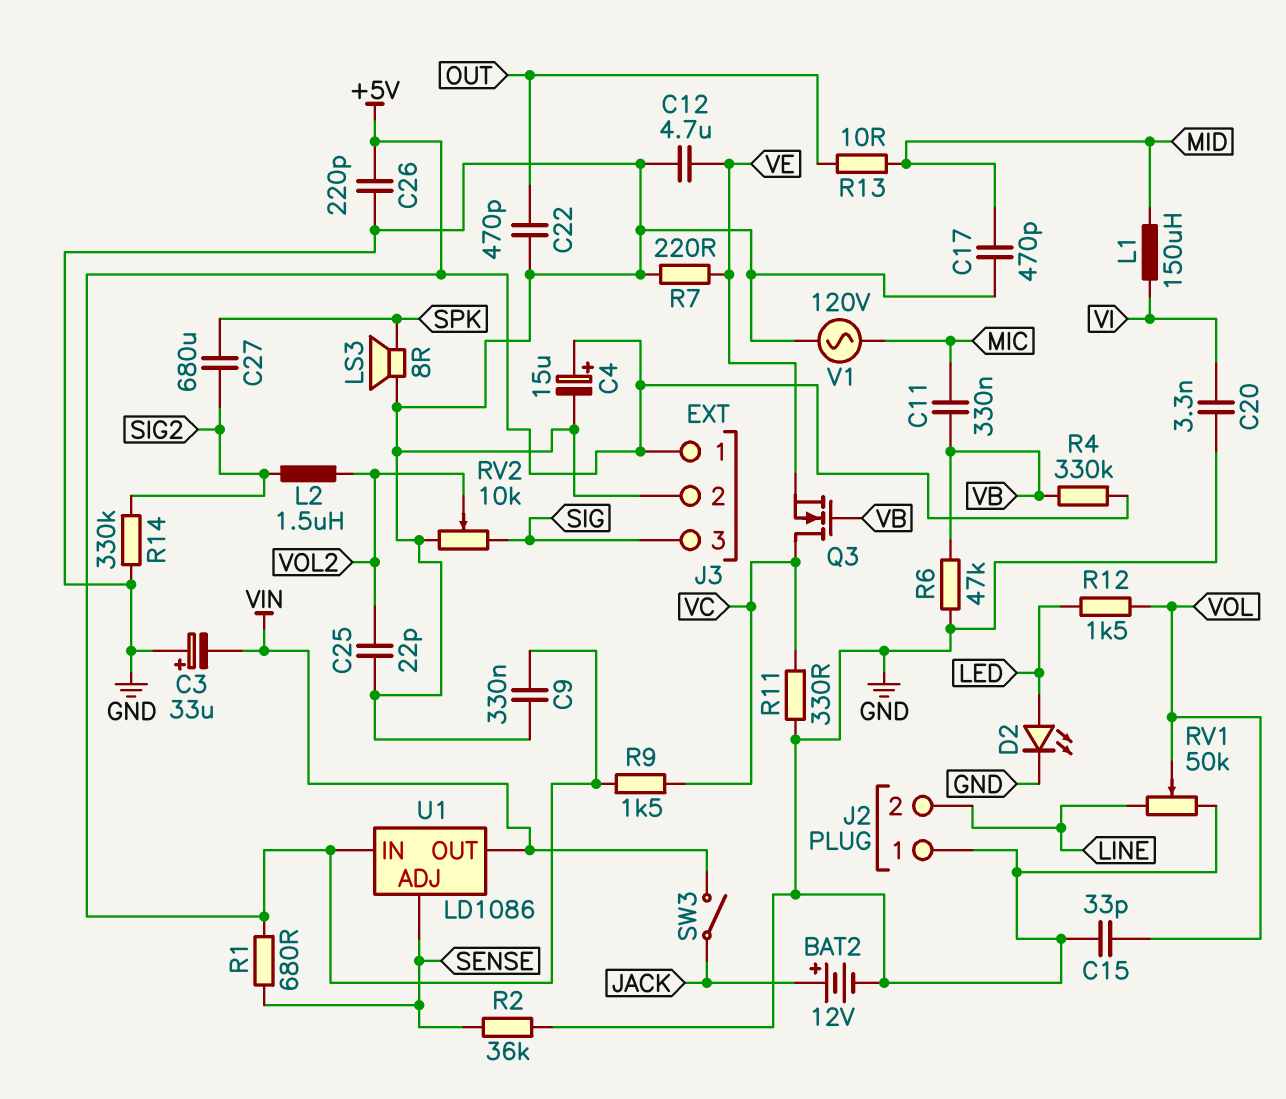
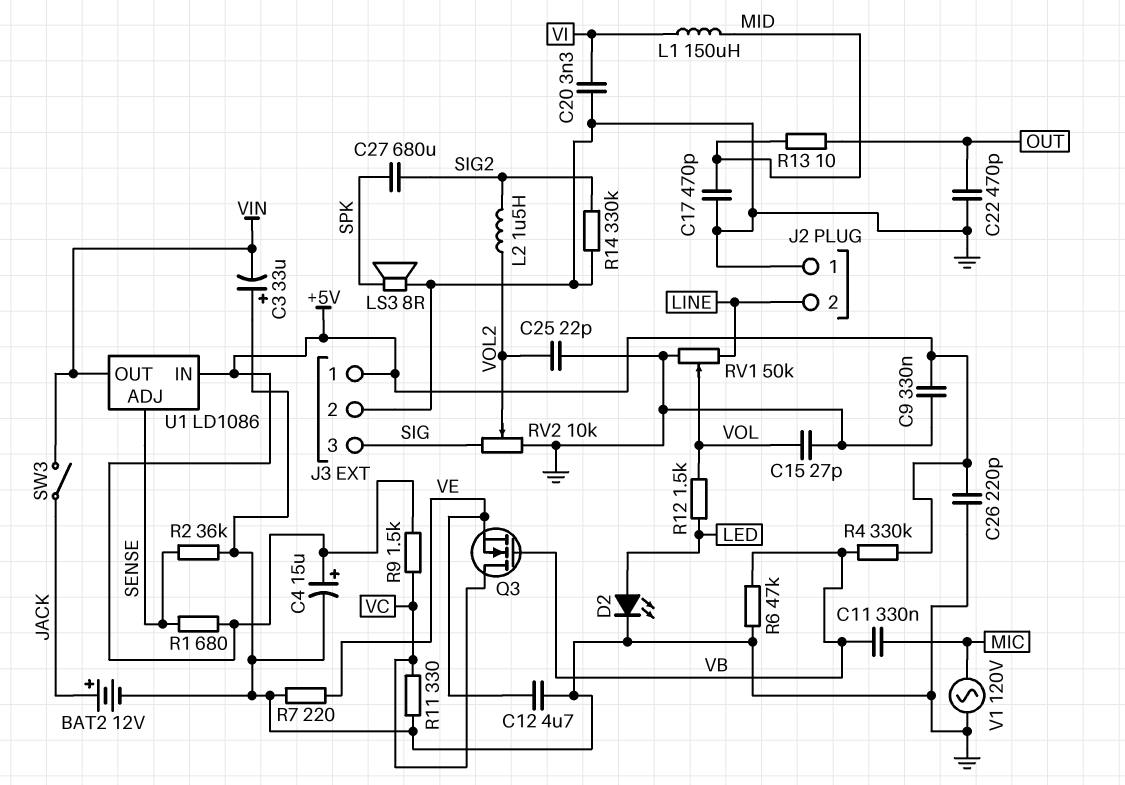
C15: 33pF (GND, VOL) -> 27pF (GND, VOL)

